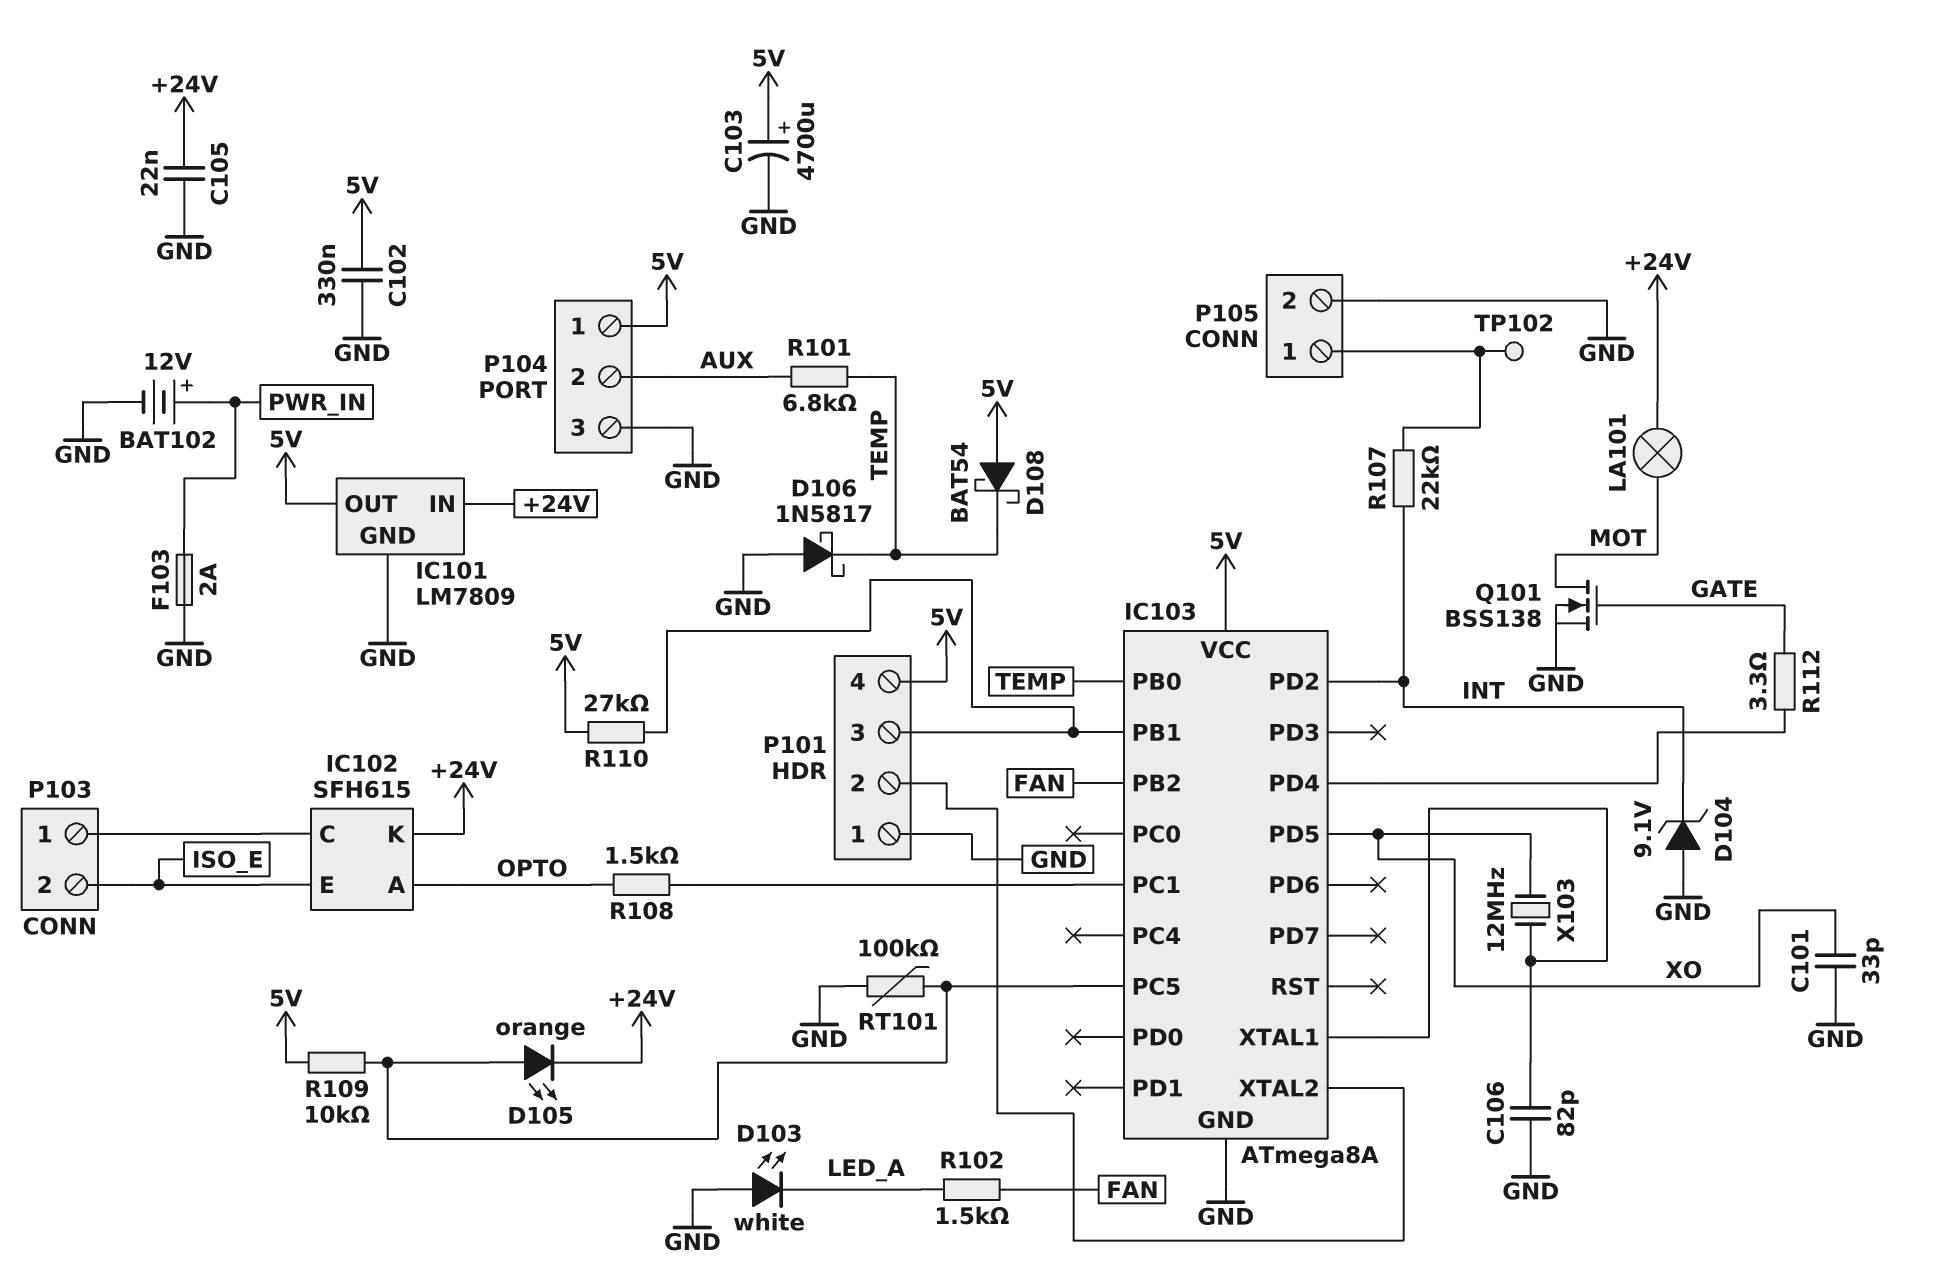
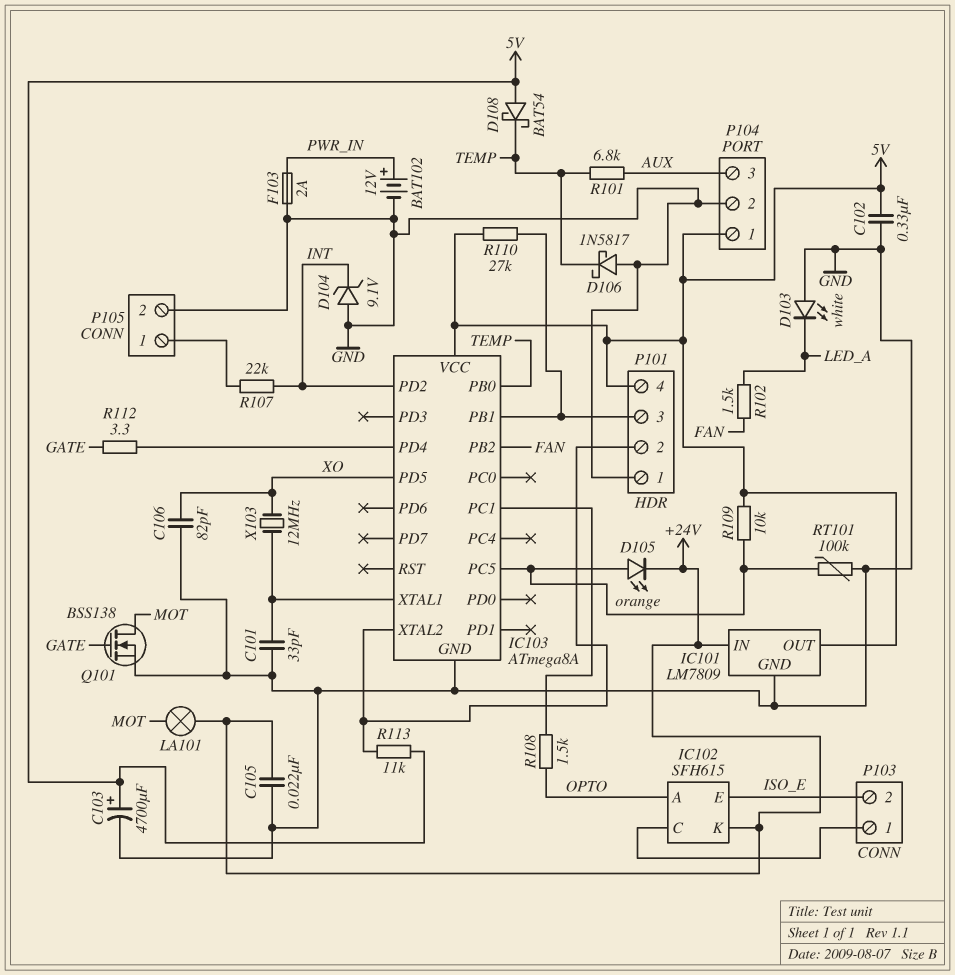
C101: 33pF (GND, XO) -> 33pF (GND, IC103/XTAL1)
C106: 82pF (GND, IC103/XTAL1) -> 82pF (GND, XO)
P104 pin 2: AUX -> GND
P104 pin 3: GND -> AUX
R113: none -> 11k (5V, IC103/XTAL2)
TP102: test point (P105/1) -> none

